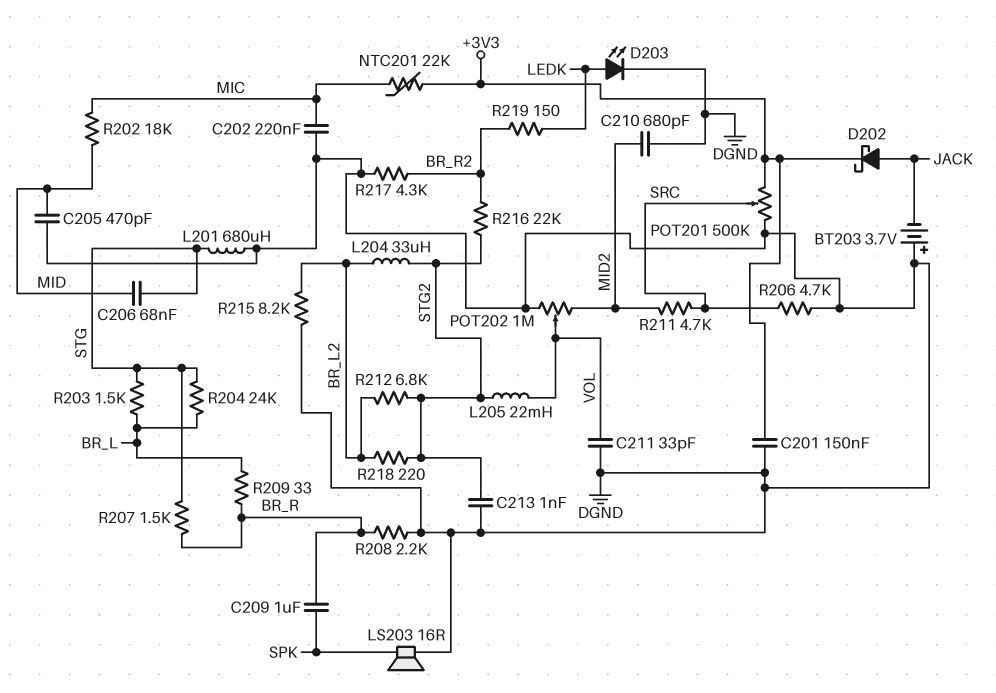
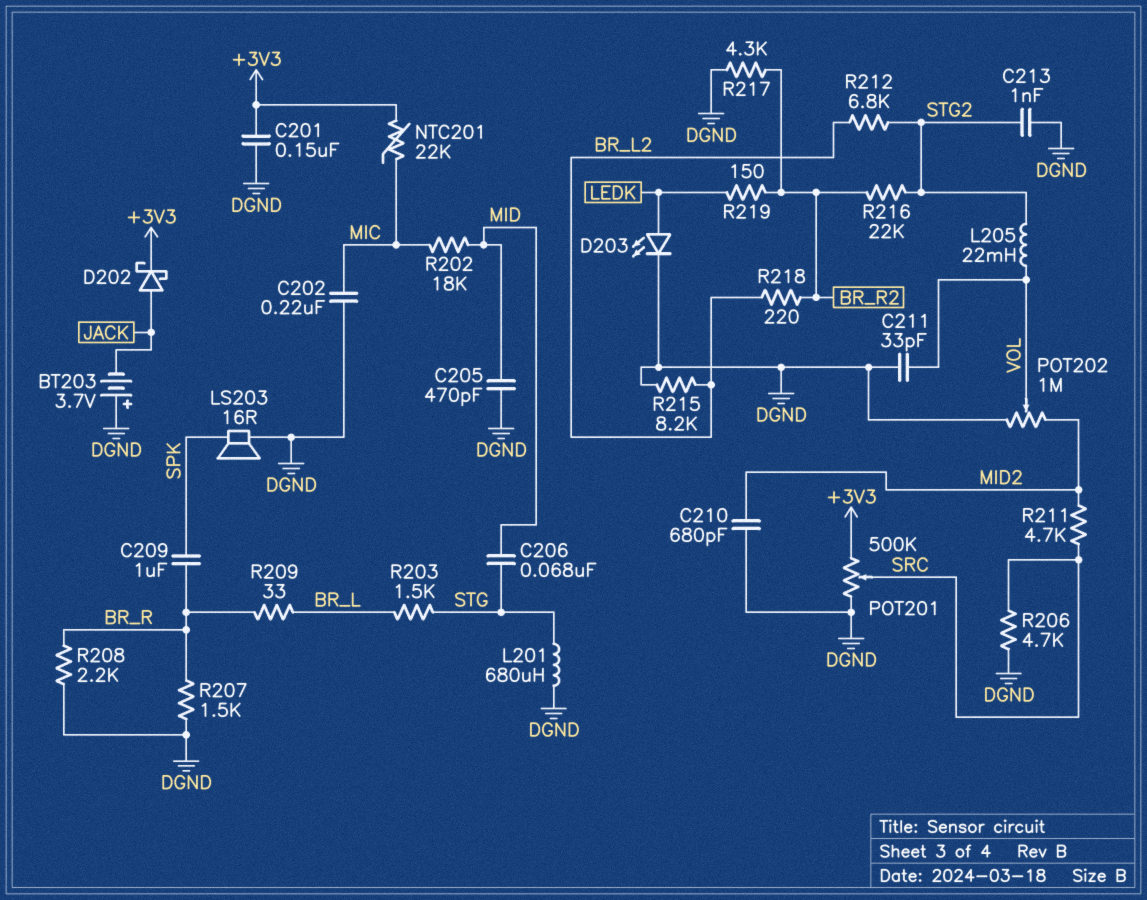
L204: 33uH (BR_L2, STG2) -> none
R204: 24k (BR_L, STG) -> none
R207: 1.5k (BR_R, STG) -> 1.5k (BR_R, DGND)
R218: 220 (BR_L2, STG2) -> 220 (BR_L2, BR_R2)

